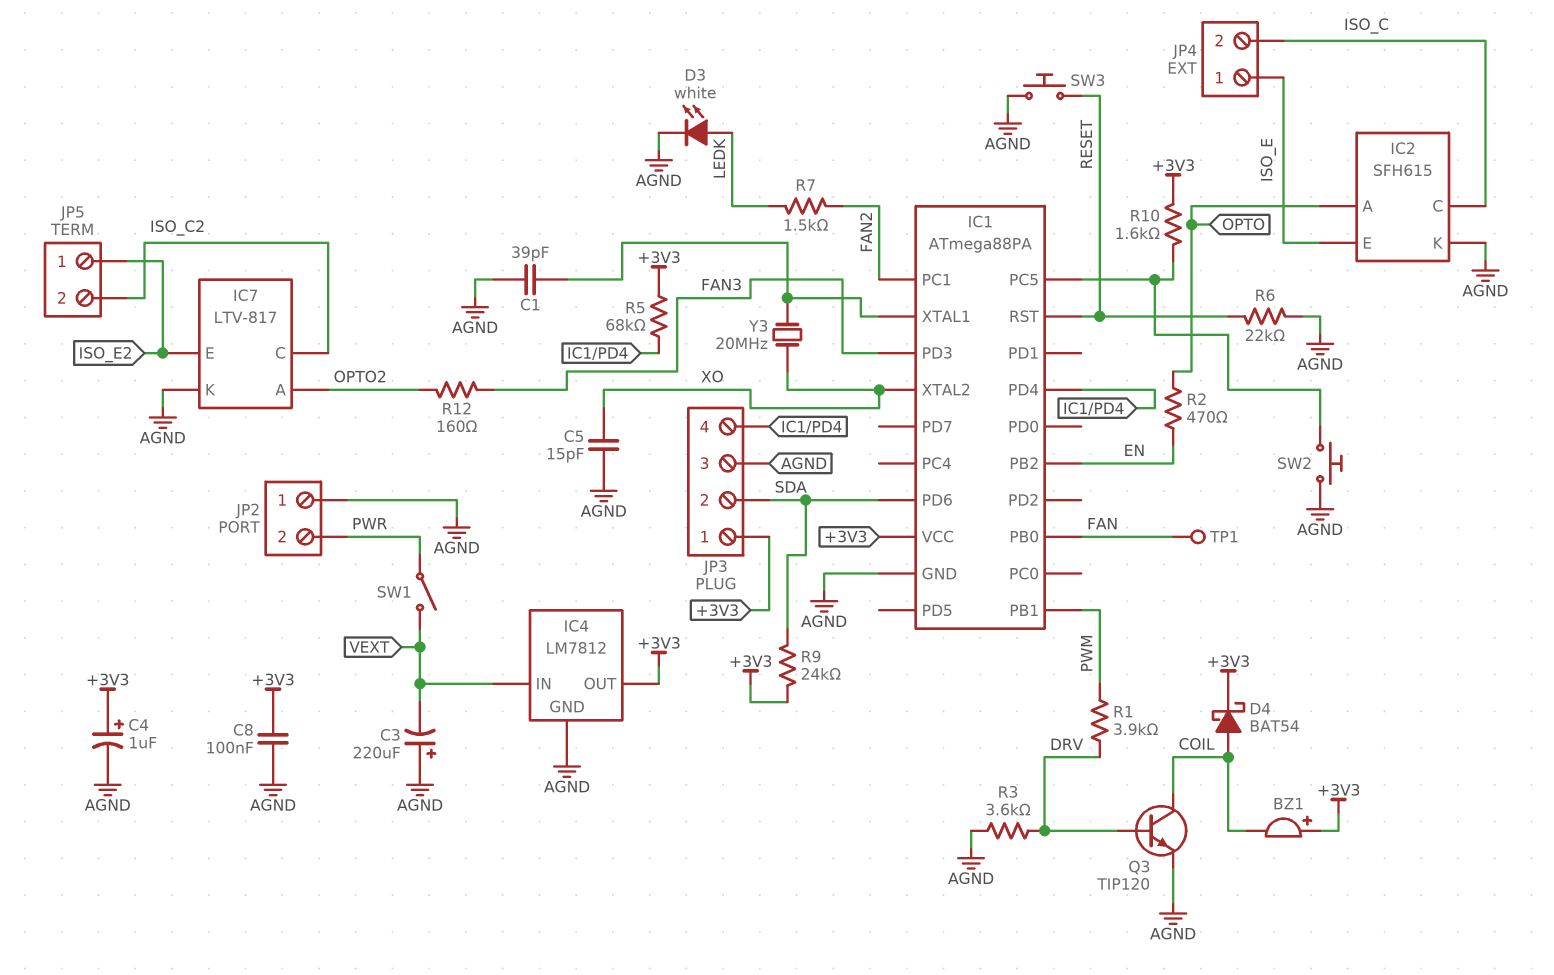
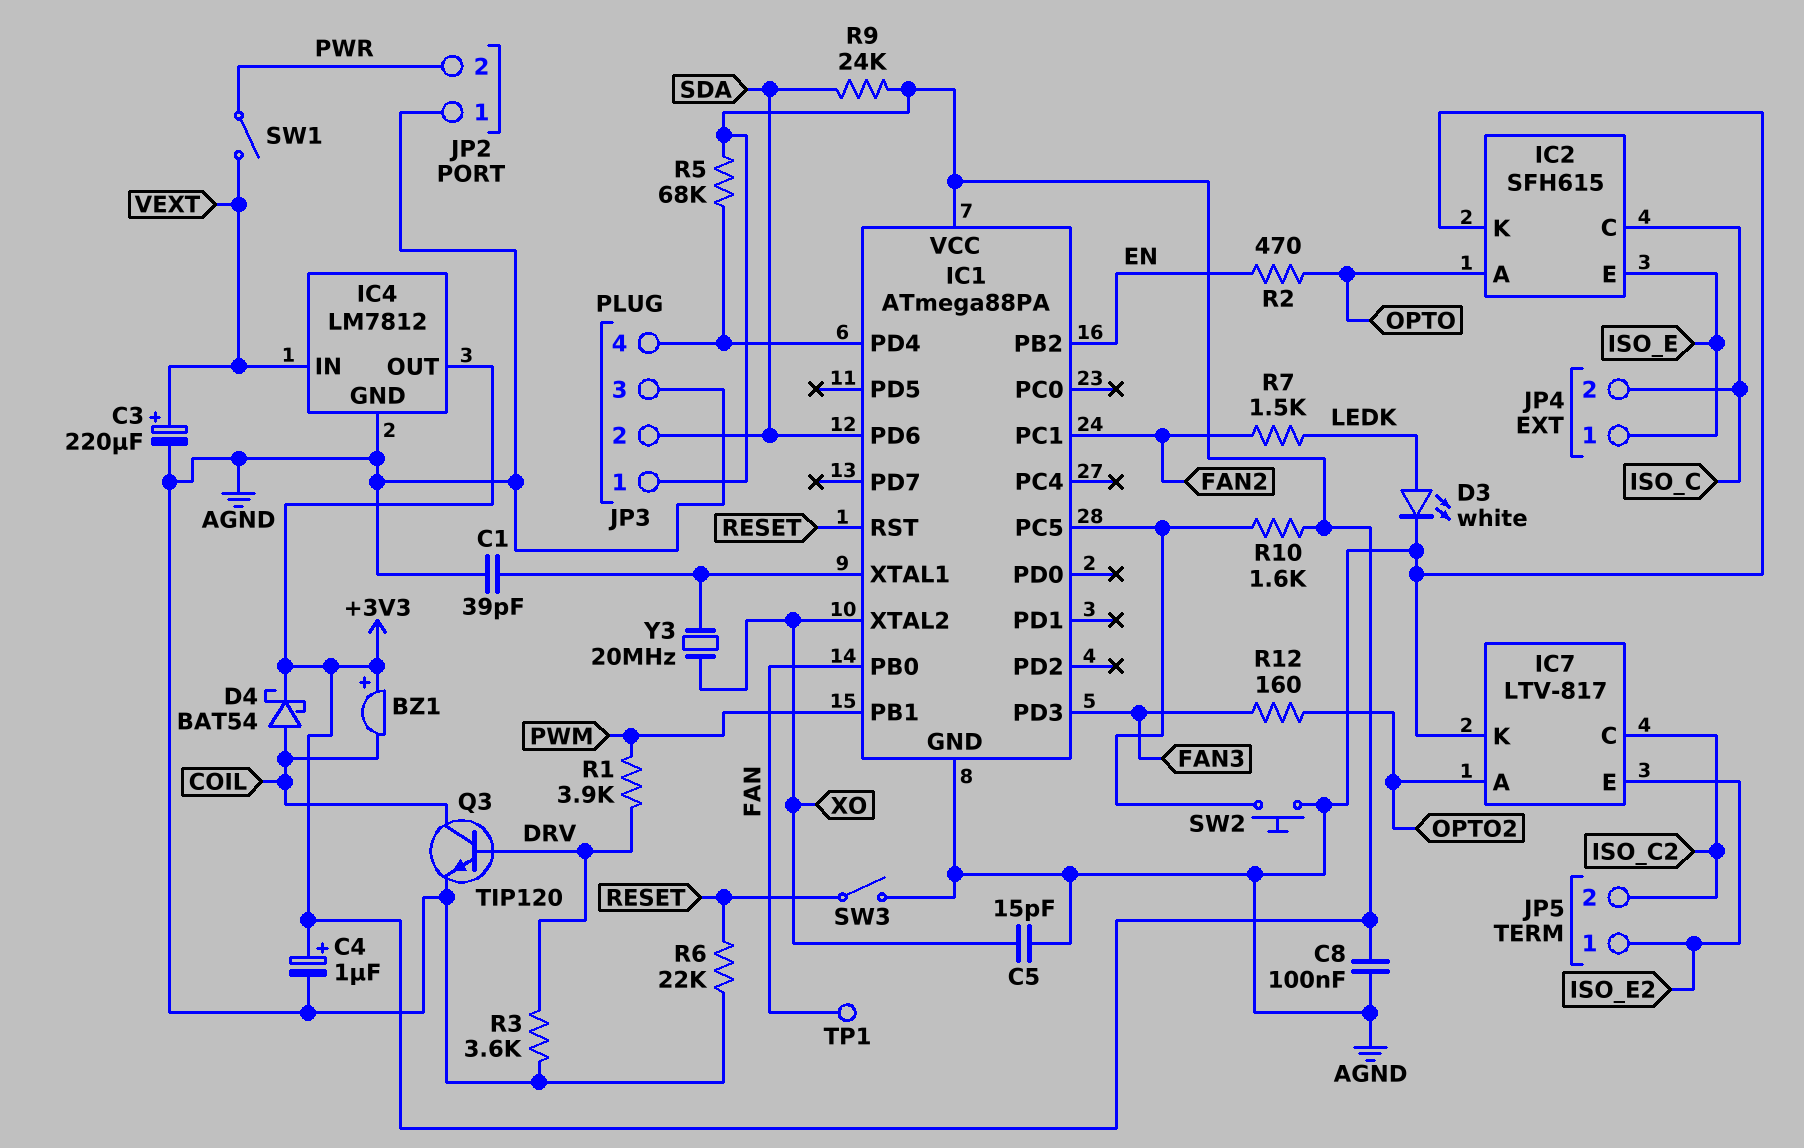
C3: 220uF (plus AGND, minus VEXT) -> 220uF (plus VEXT, minus AGND)
SW3: button (AGND, RESET) -> switch (AGND, RESET)

